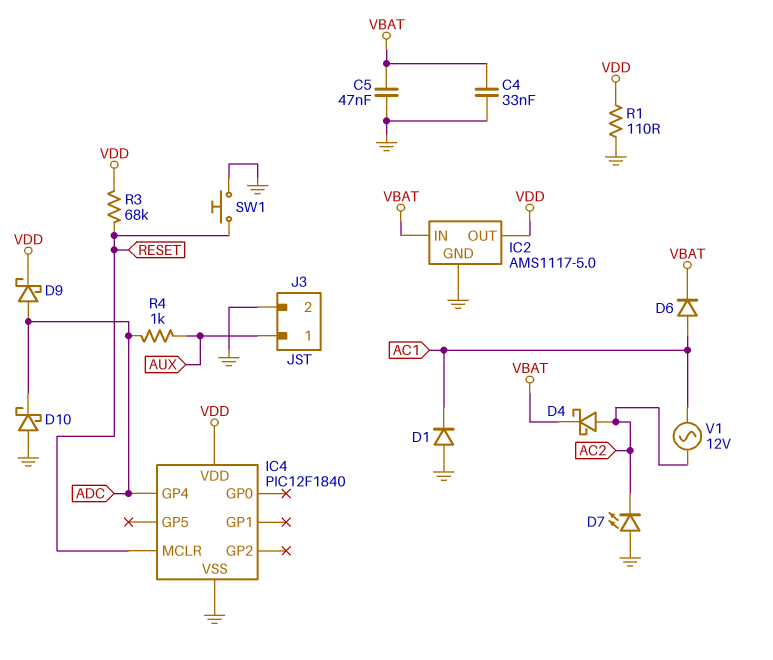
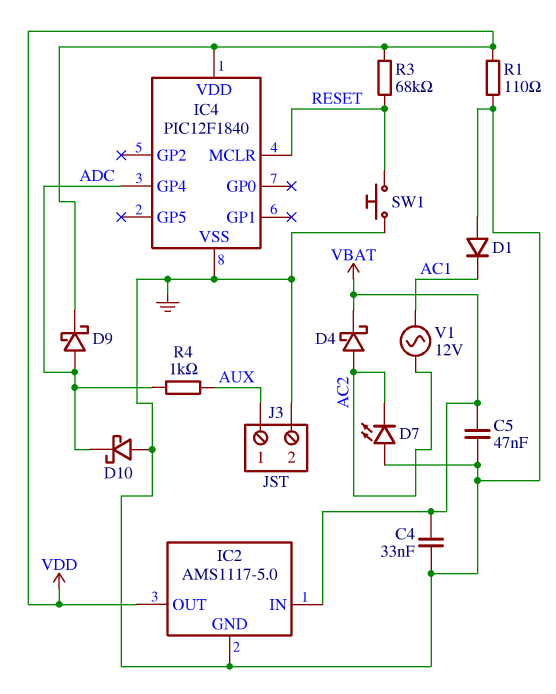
D6: diode (A AC1, K VBAT) -> none

